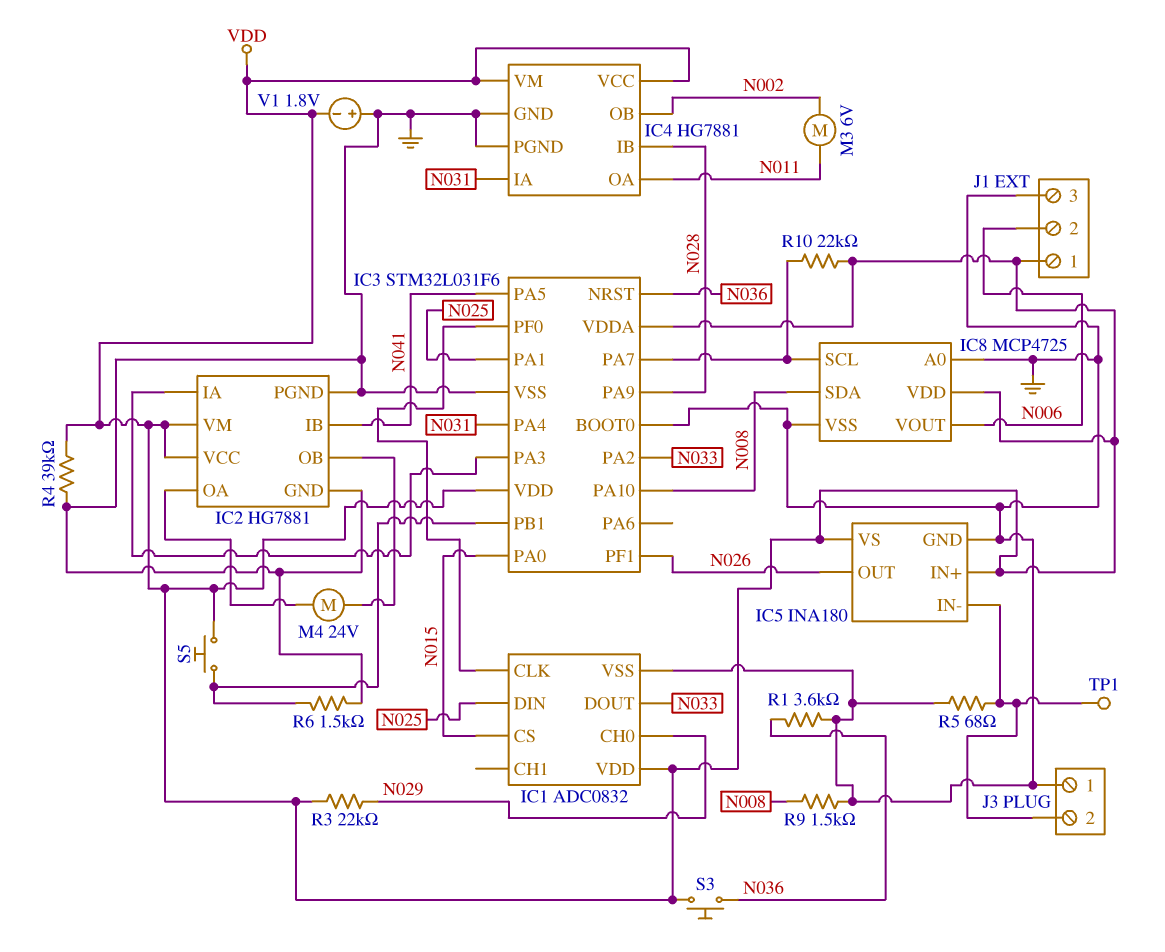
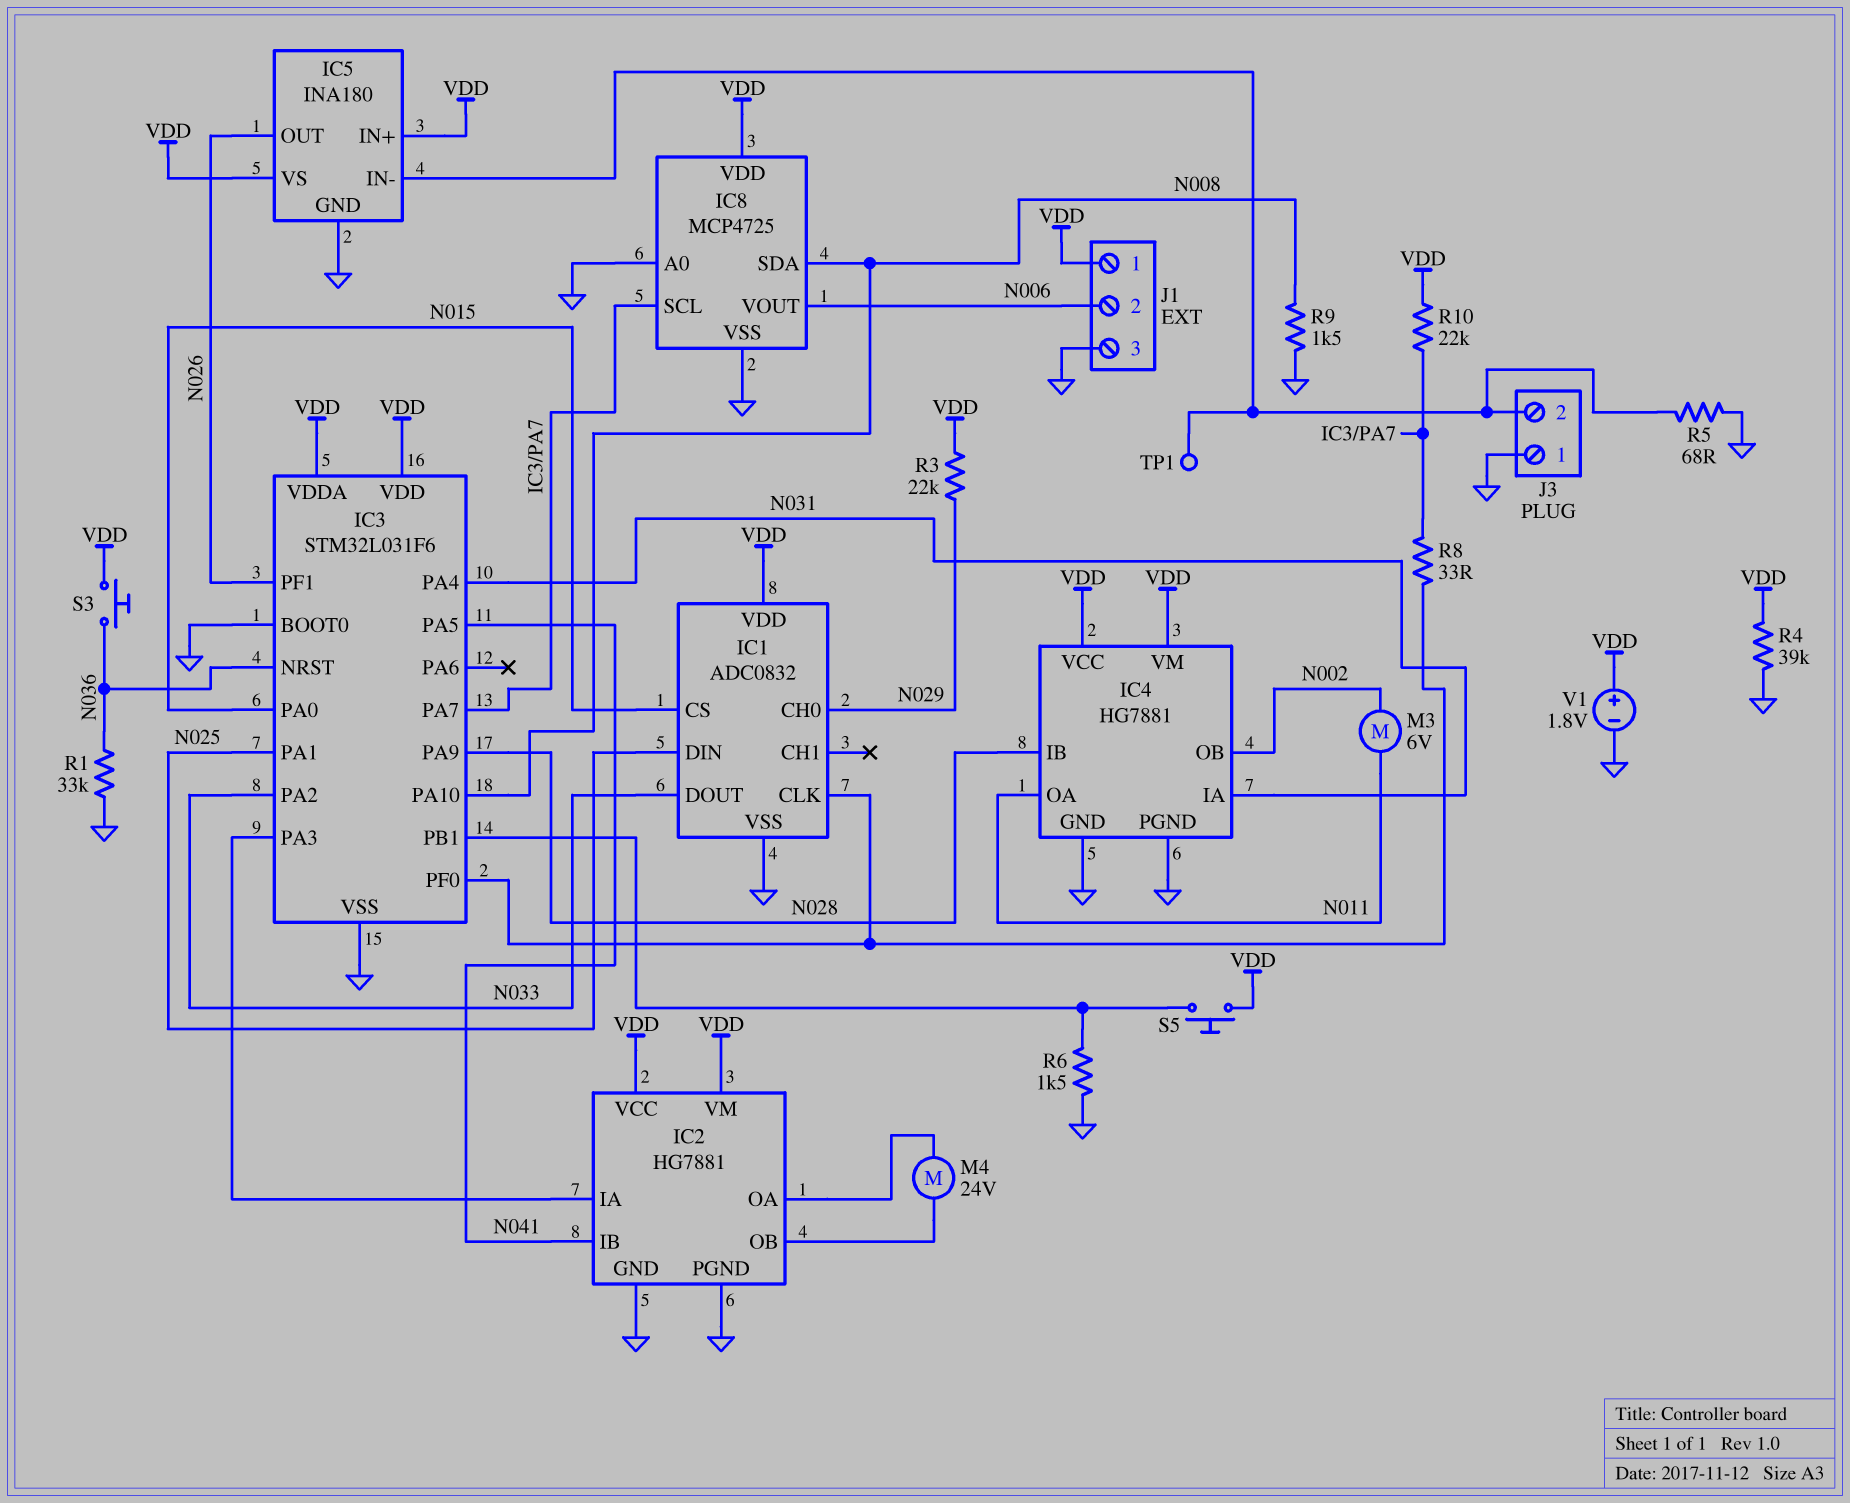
R1: 3.6k (GND, N036) -> 33k (GND, N036)
R8: none -> 33 (IC1/CLK, IC3/PA7)
V1: 1.8V (plus GND, minus VDD) -> 1.8V (plus VDD, minus GND)

